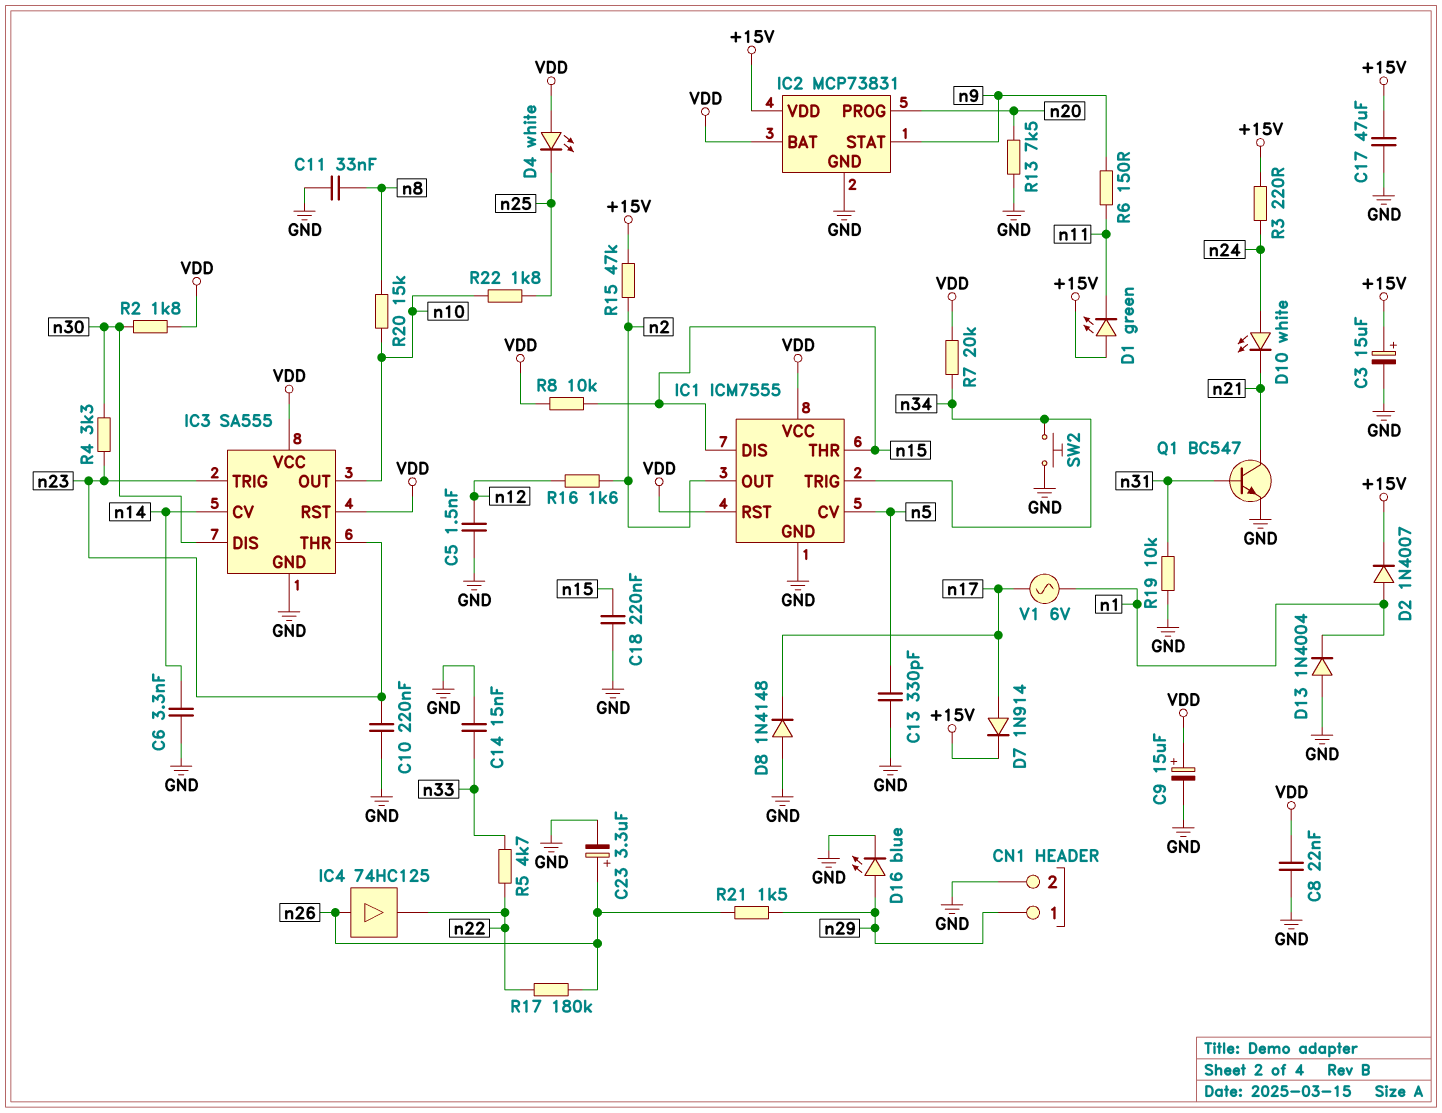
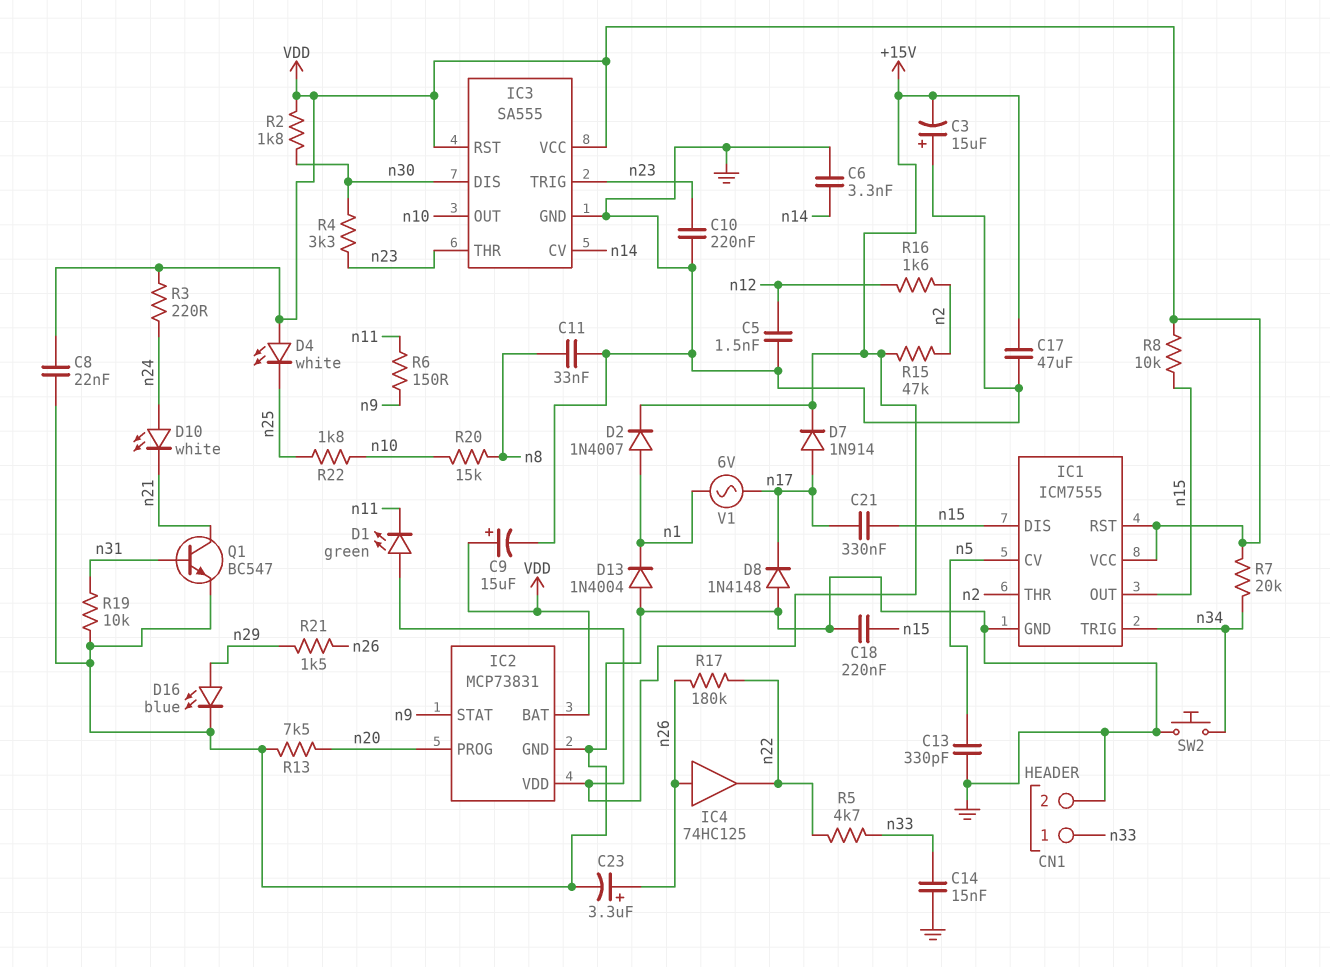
C3: 15uF (plus +15V, minus GND) -> 15uF (plus GND, minus +15V)
C21: none -> 330nF (n15, n17)
CN1 pin 1: n29 -> n33
IC1 pin OUT: n2 -> n15
IC1 pin THR: n15 -> n2
R3: 220 (+15V, n24) -> 220 (VDD, n24)

